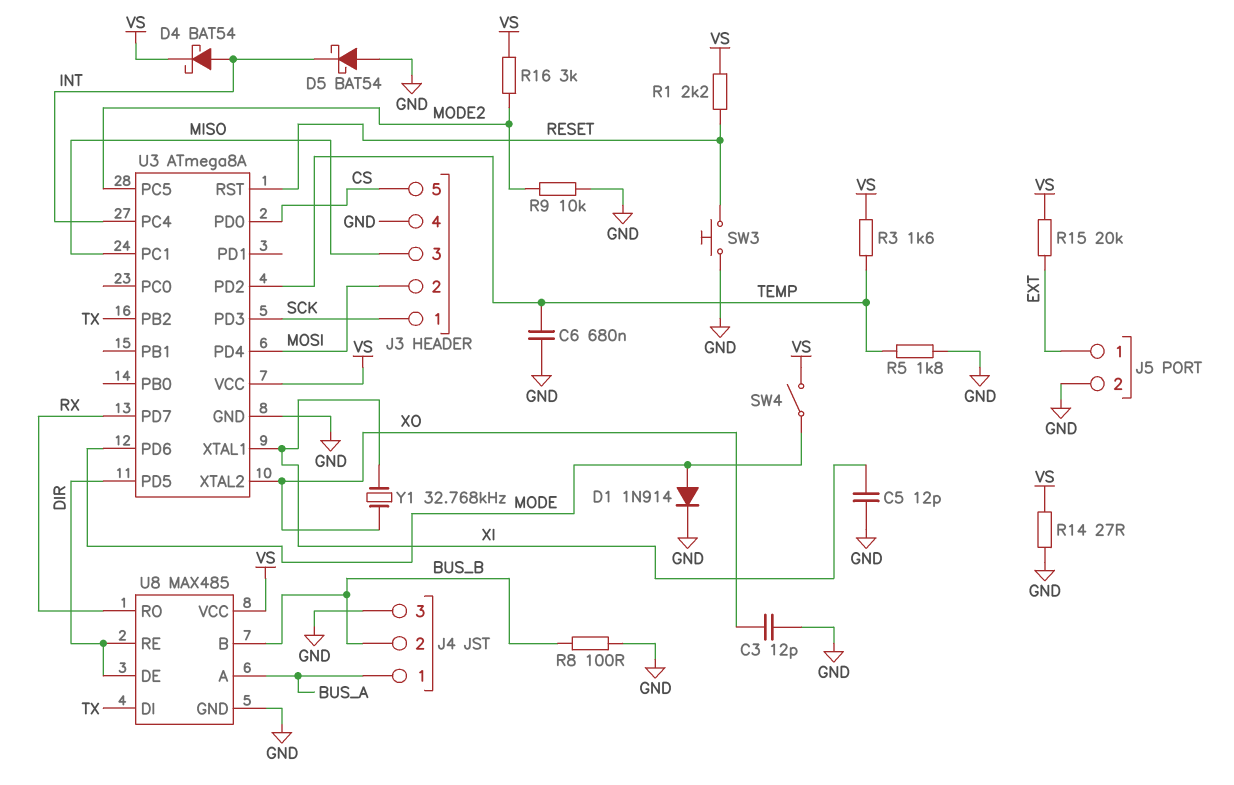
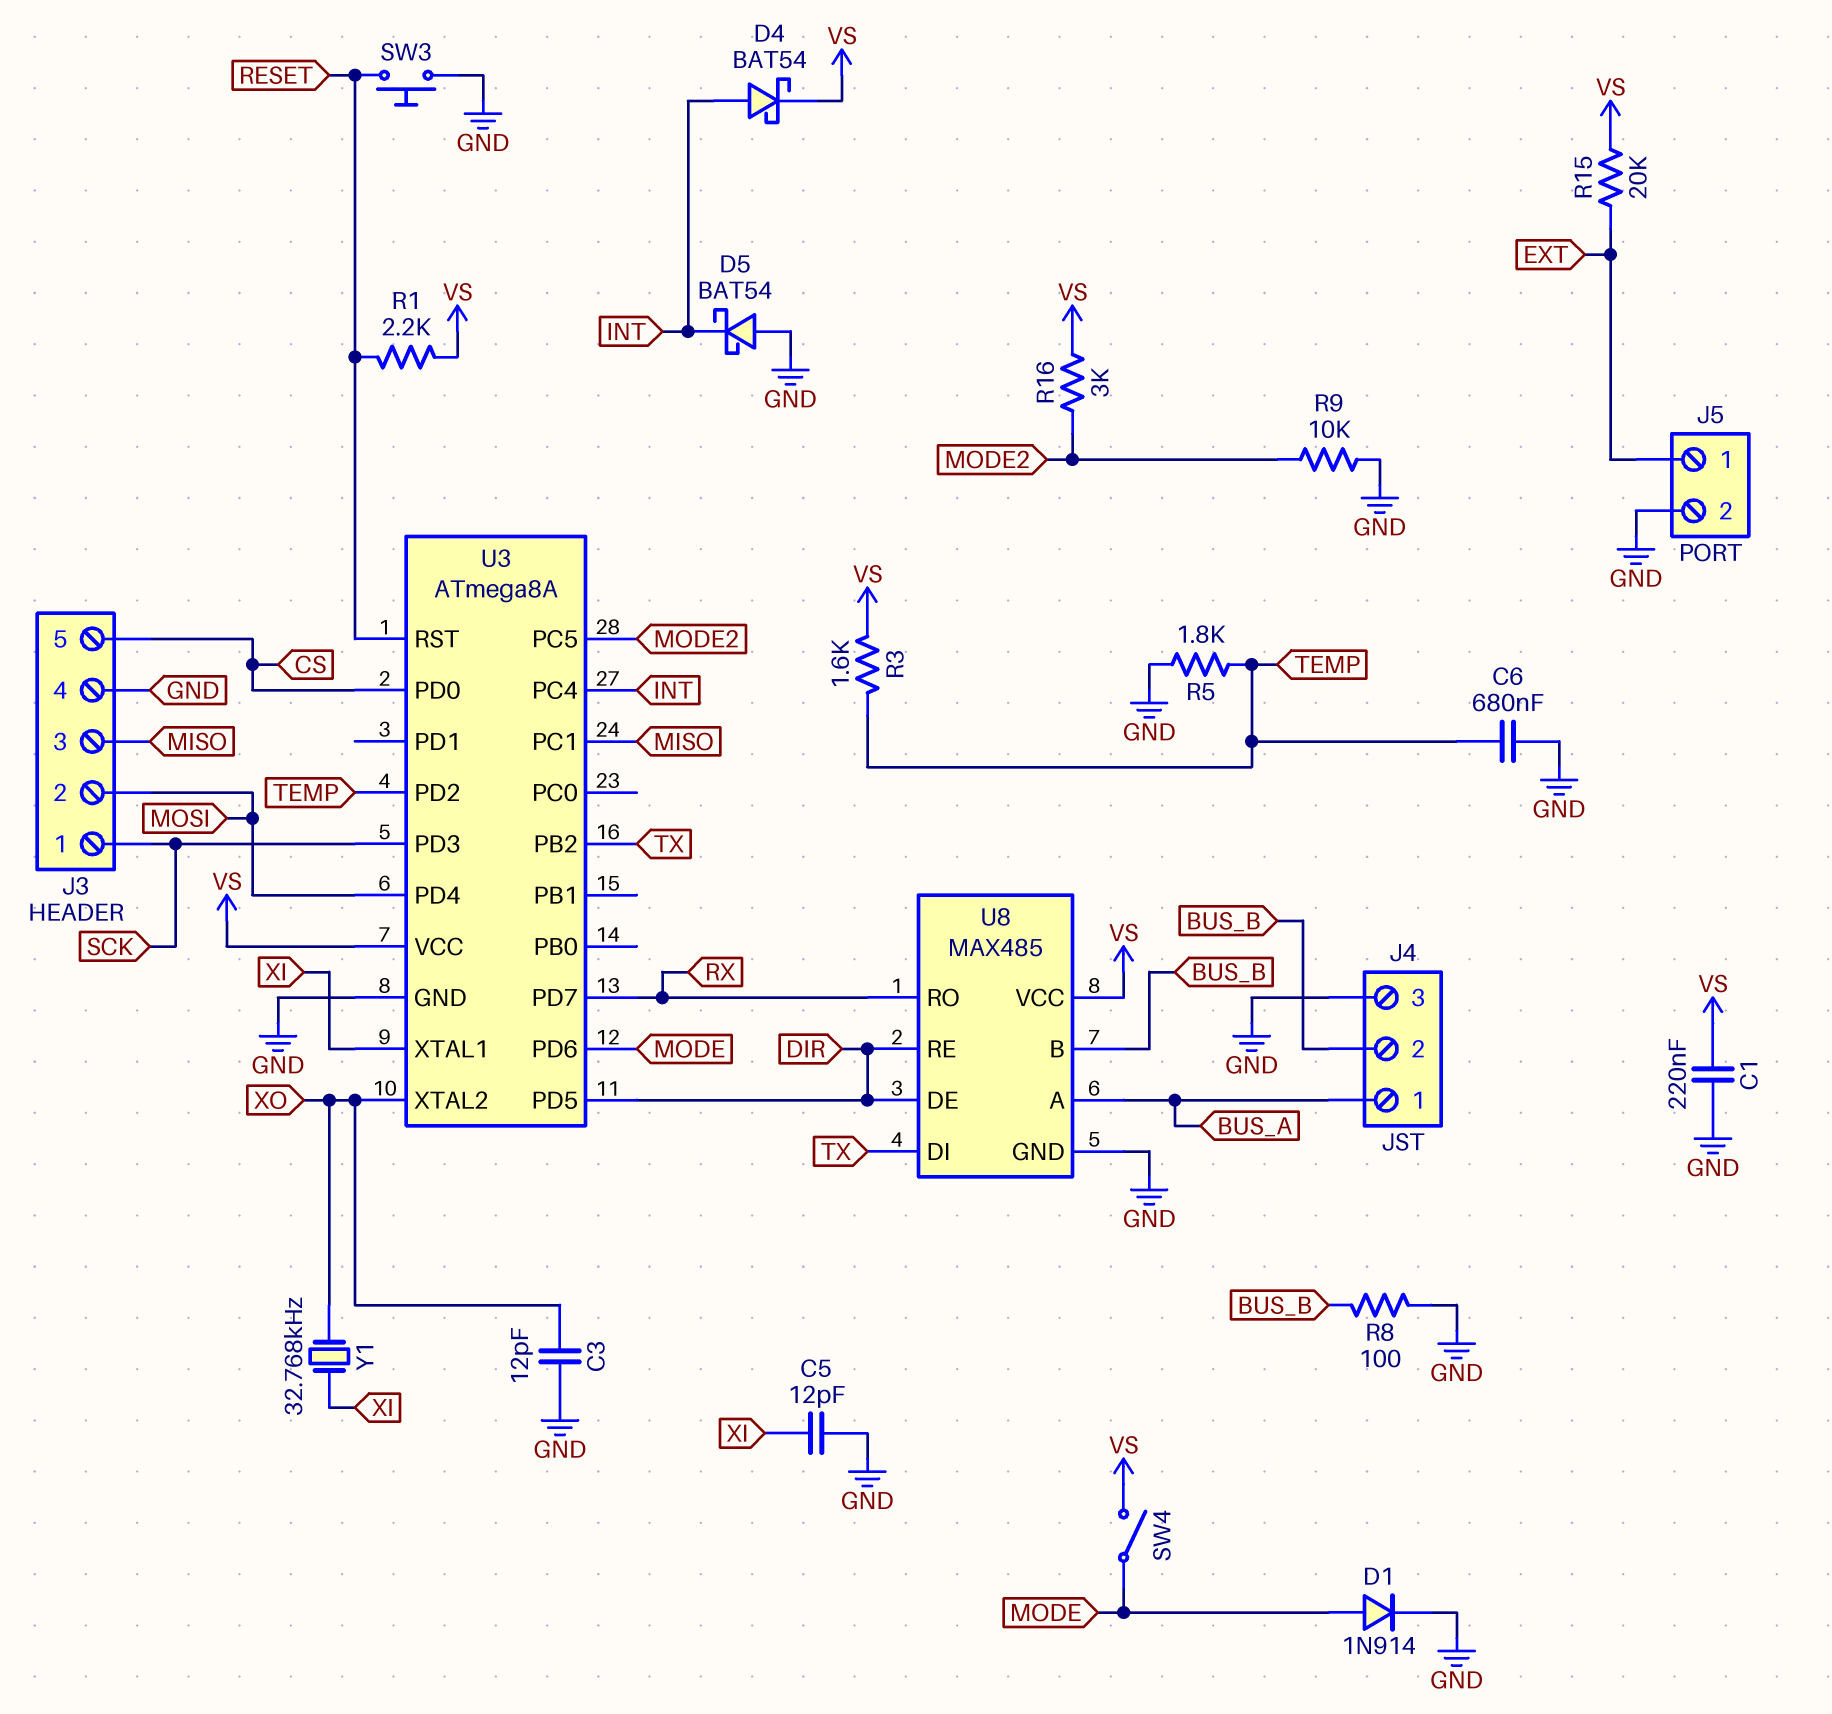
C1: none -> 220nF (GND, VS)
R14: 27 (GND, VS) -> none

